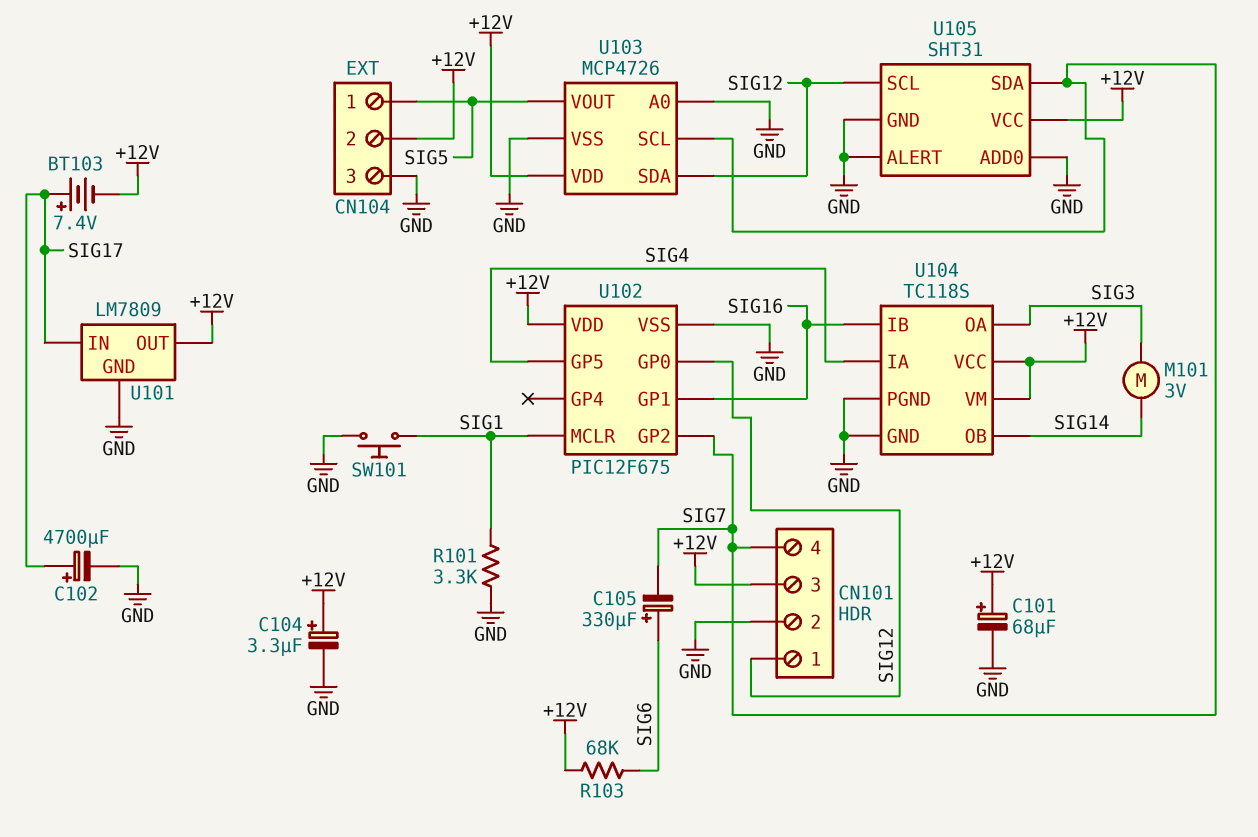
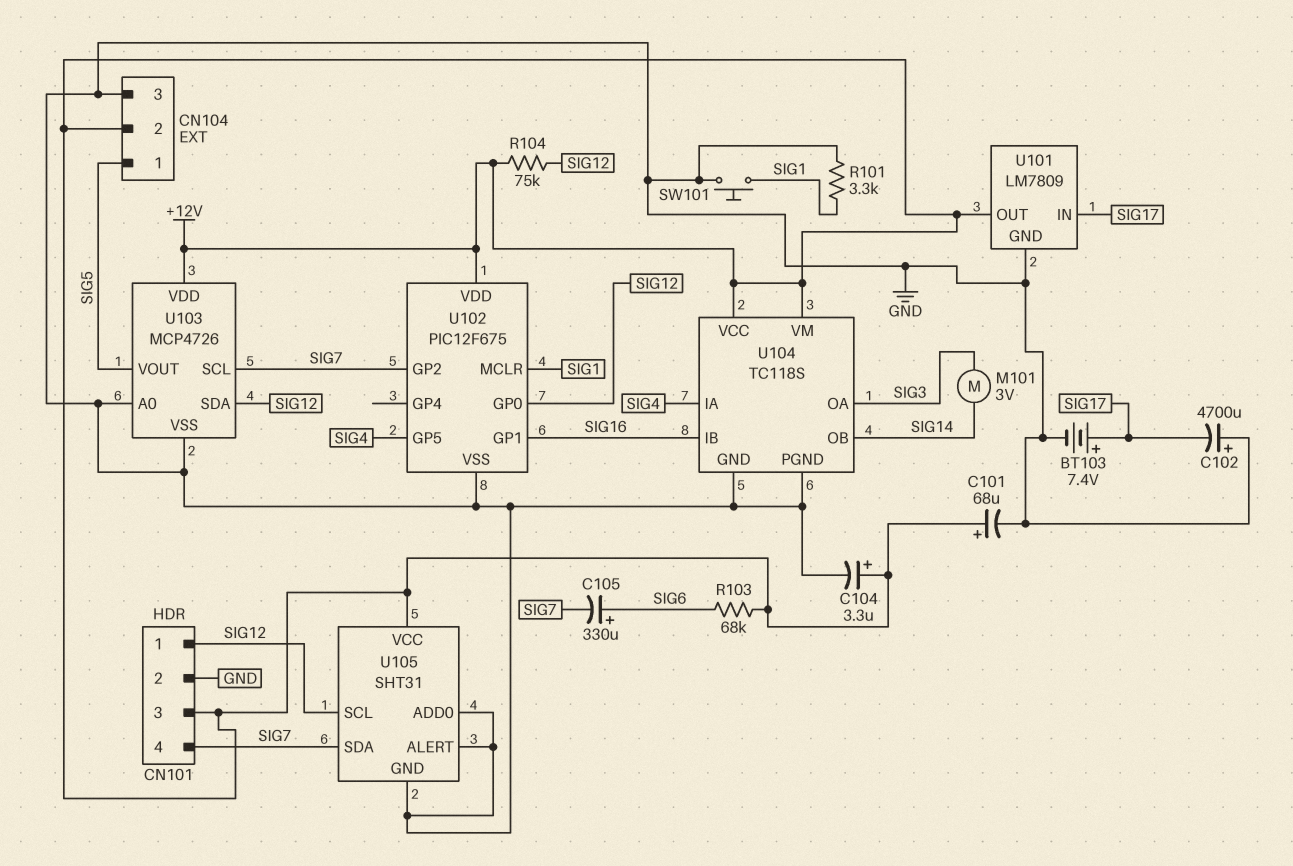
BT103: 7.4V (plus SIG17, minus +12V) -> 7.4V (plus SIG17, minus GND)
C102: 4700uF (plus SIG17, minus GND) -> 4700uF (plus GND, minus SIG17)
R104: none -> 75k (+12V, SIG12)

